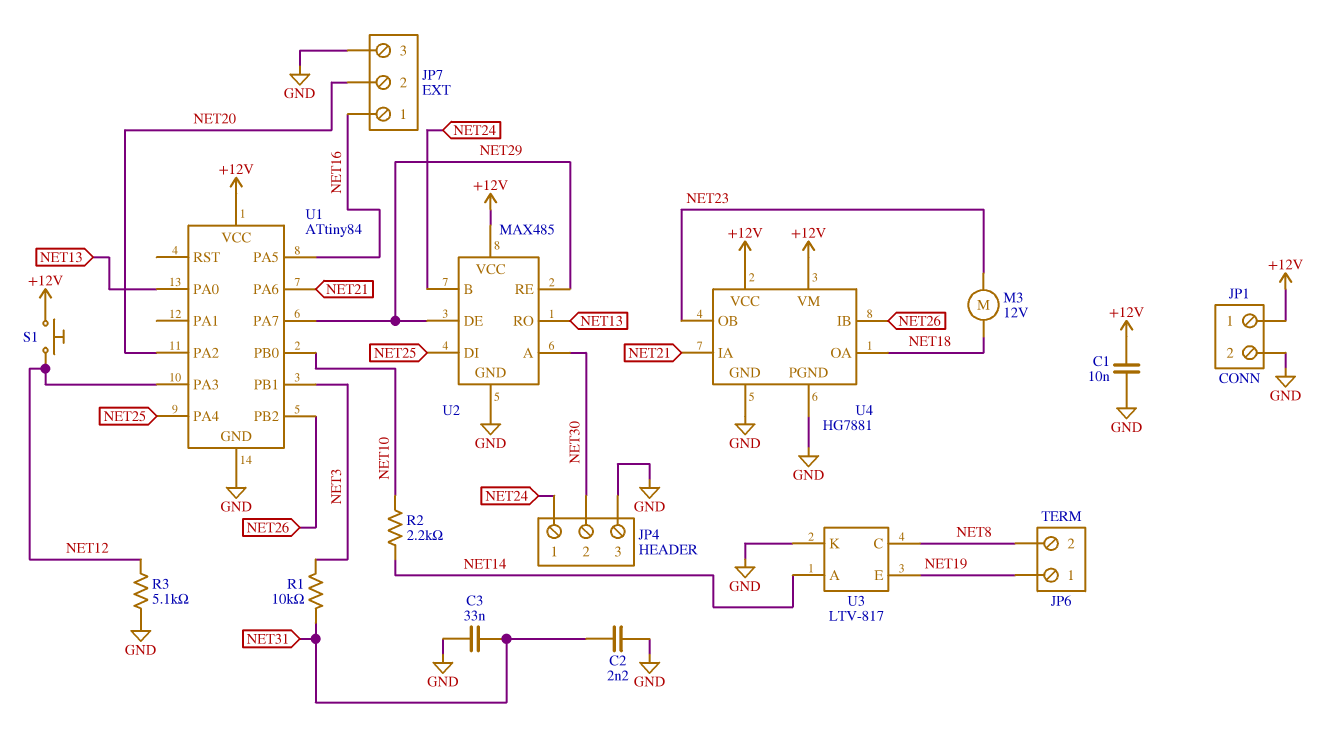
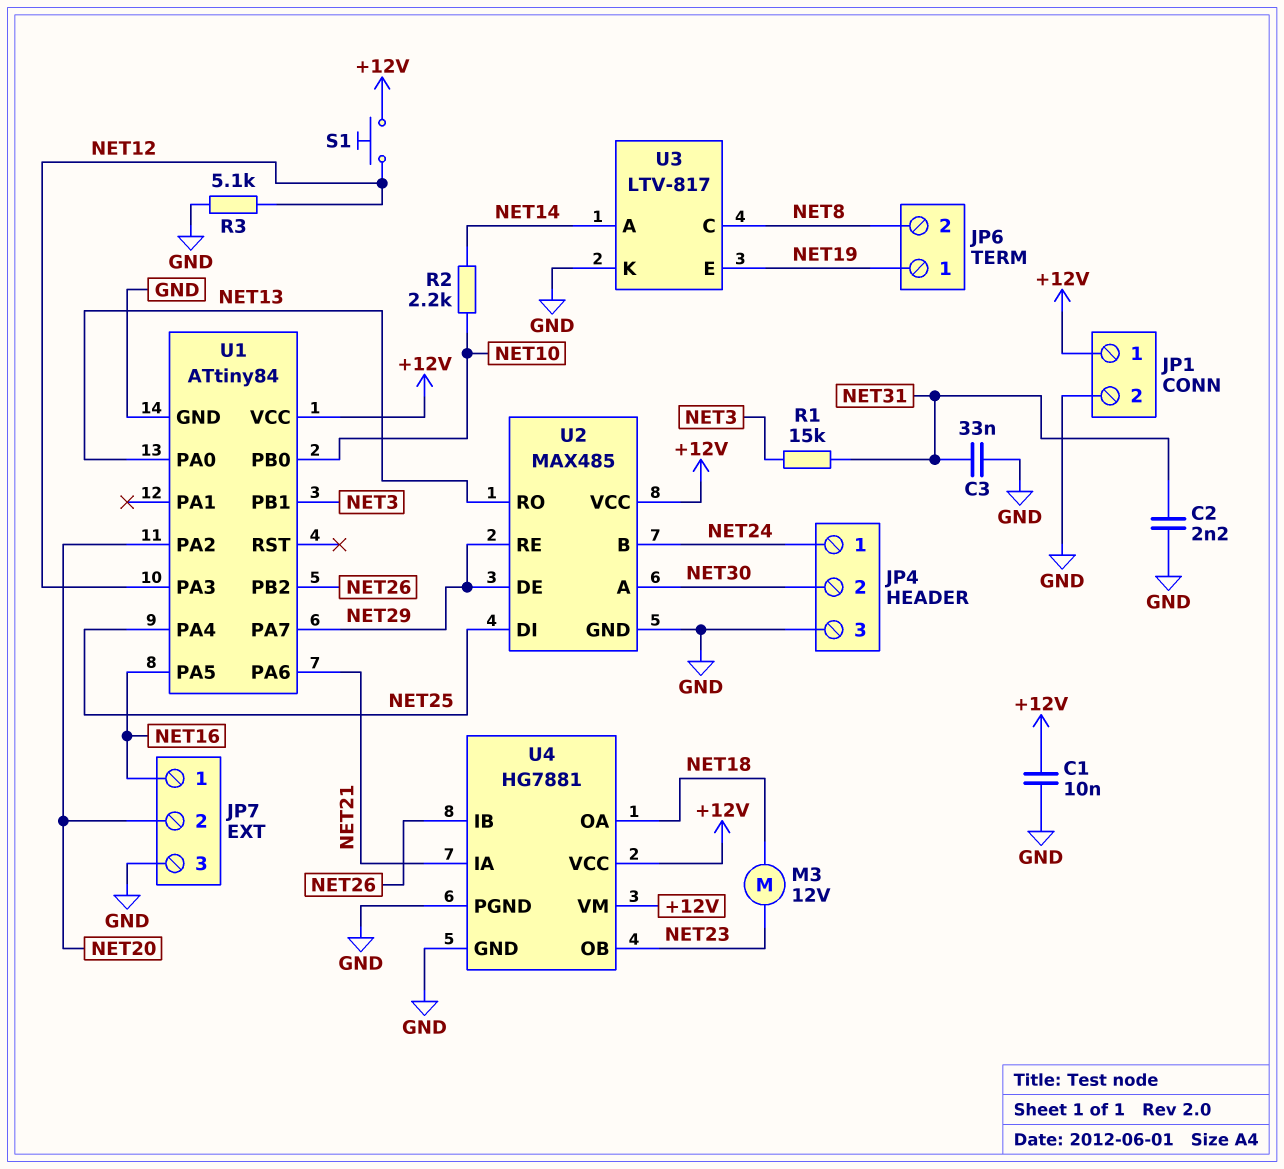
R1: 10k (NET3, NET31) -> 15k (NET3, NET31)

